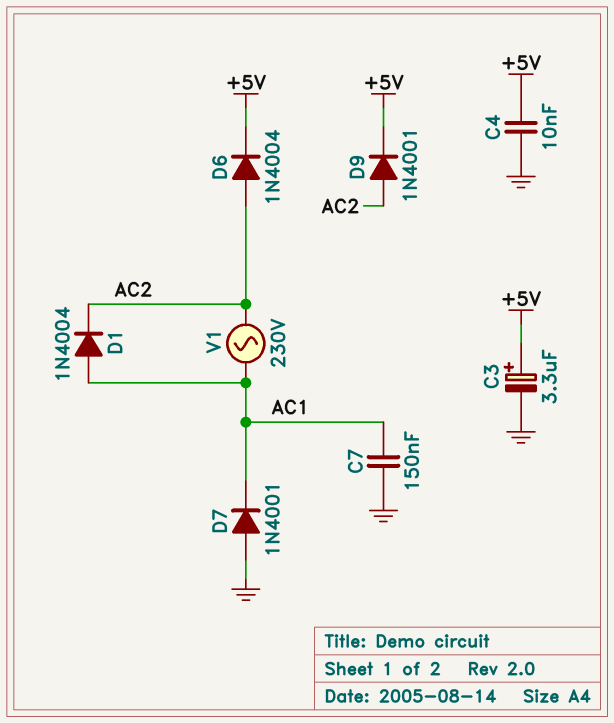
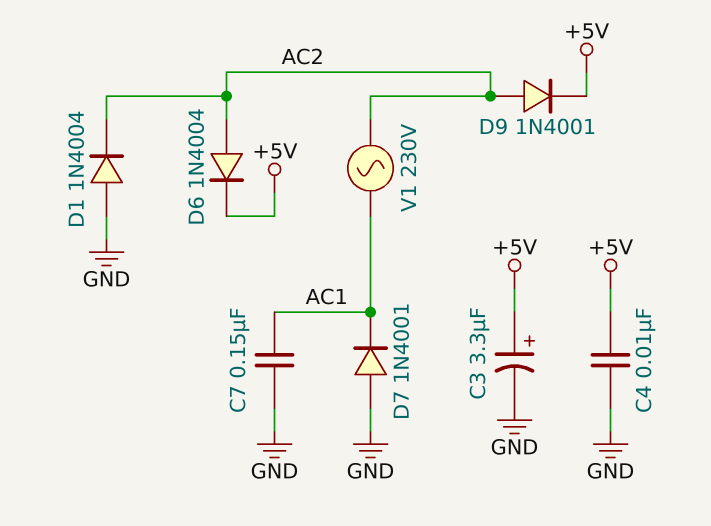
D1: diode 1N4004 (A AC1, K AC2) -> diode 1N4004 (A GND, K AC2)

